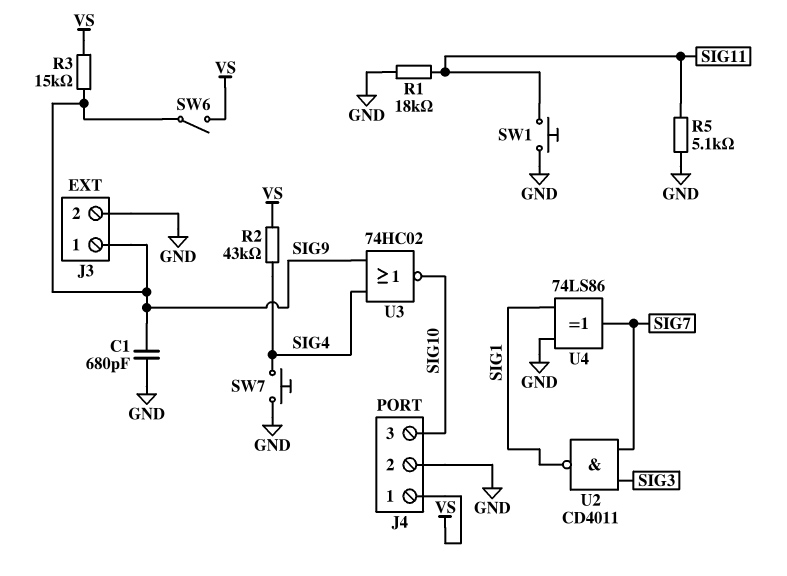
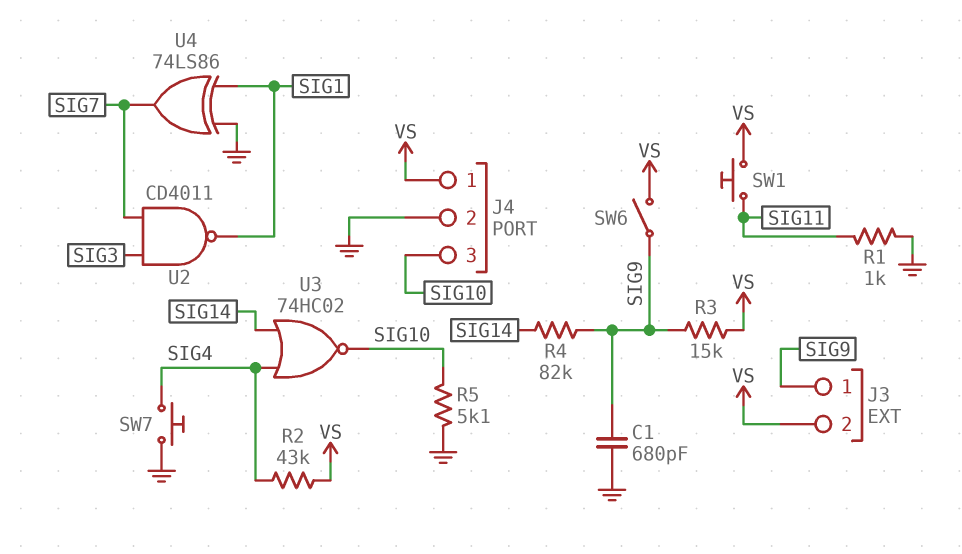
J3 pin 2: GND -> VS
R1: 18k (GND, SIG11) -> 1k (GND, SIG11)
R4: none -> 82k (SIG9, SIG14)
R5: 5.1k (GND, SIG11) -> 5.1k (GND, SIG10)
SW1: button (GND, SIG11) -> button (SIG11, VS)
U3: NOR 74HC02 (in SIG4, in SIG9, out SIG10) -> NOR 74HC02 (in SIG4, in SIG14, out SIG10)

